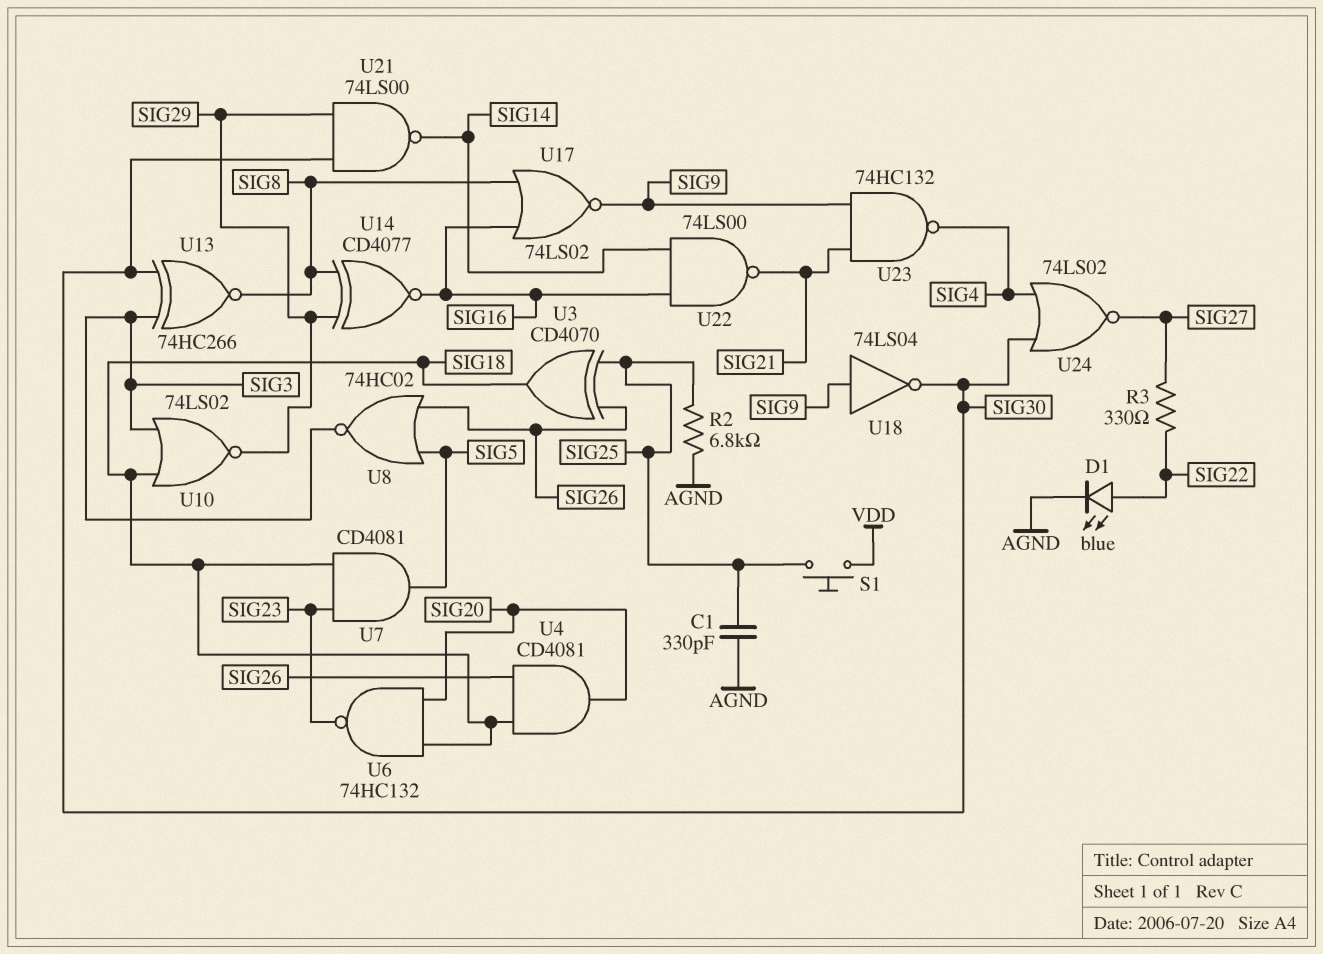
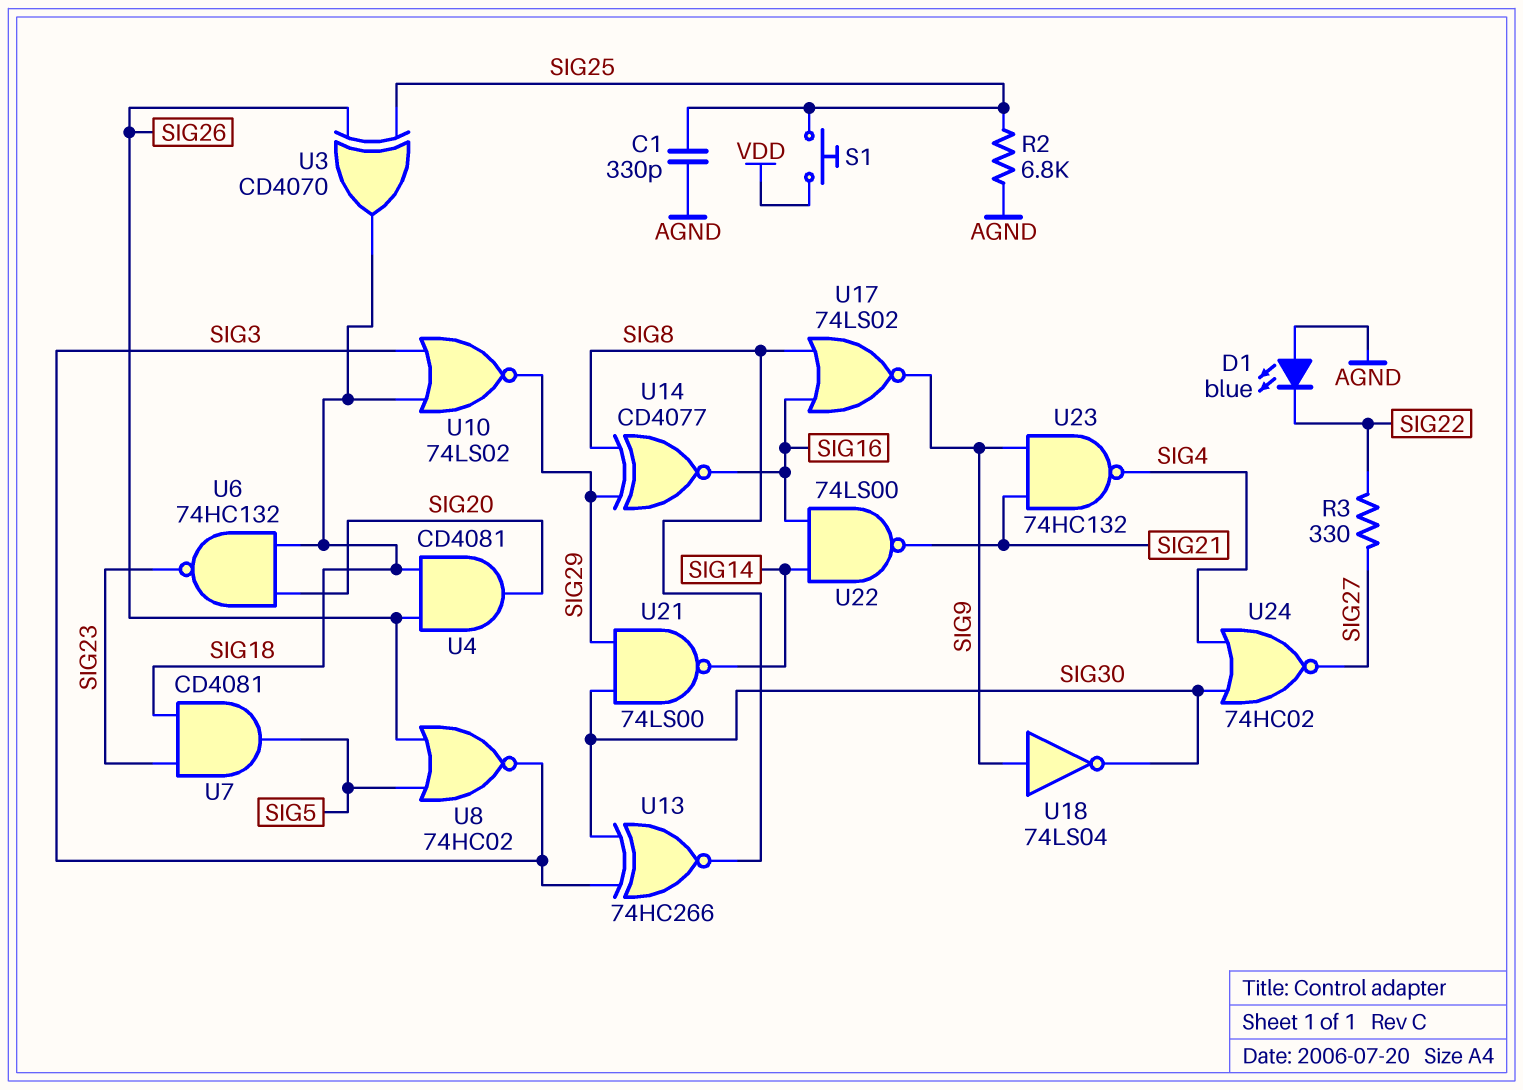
D1: LED blue (A SIG22, K AGND) -> LED blue (A AGND, K SIG22)
U24: NOR 74LS02 (in SIG4, in SIG30, out SIG27) -> NOR 74HC02 (in SIG4, in SIG30, out SIG27)

